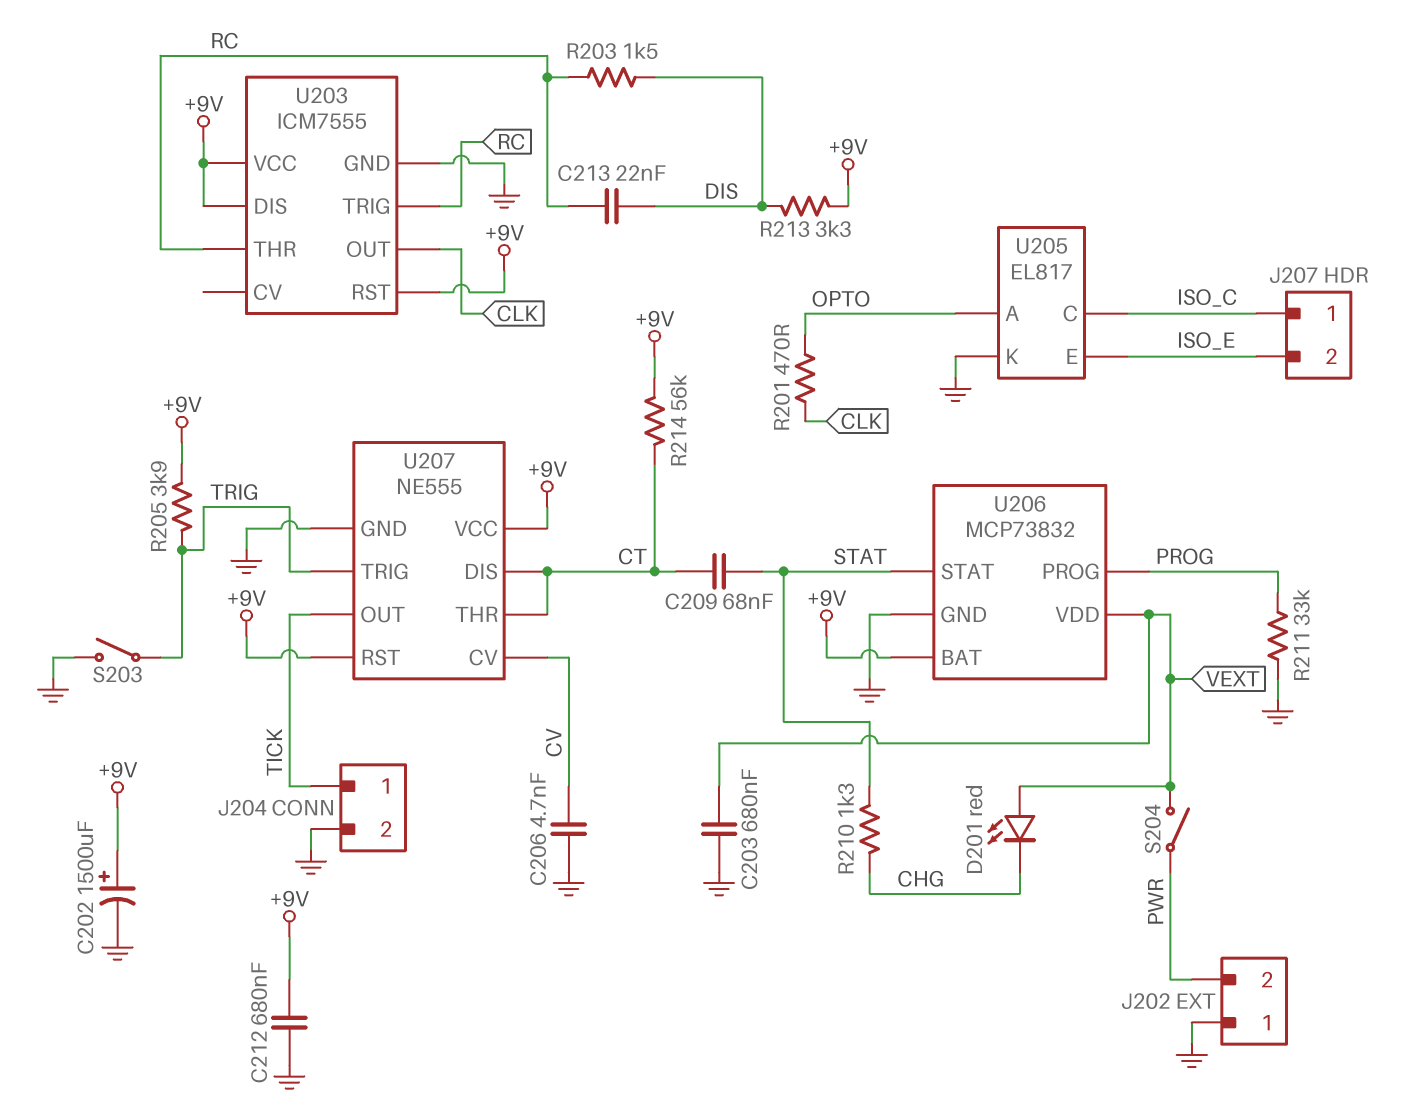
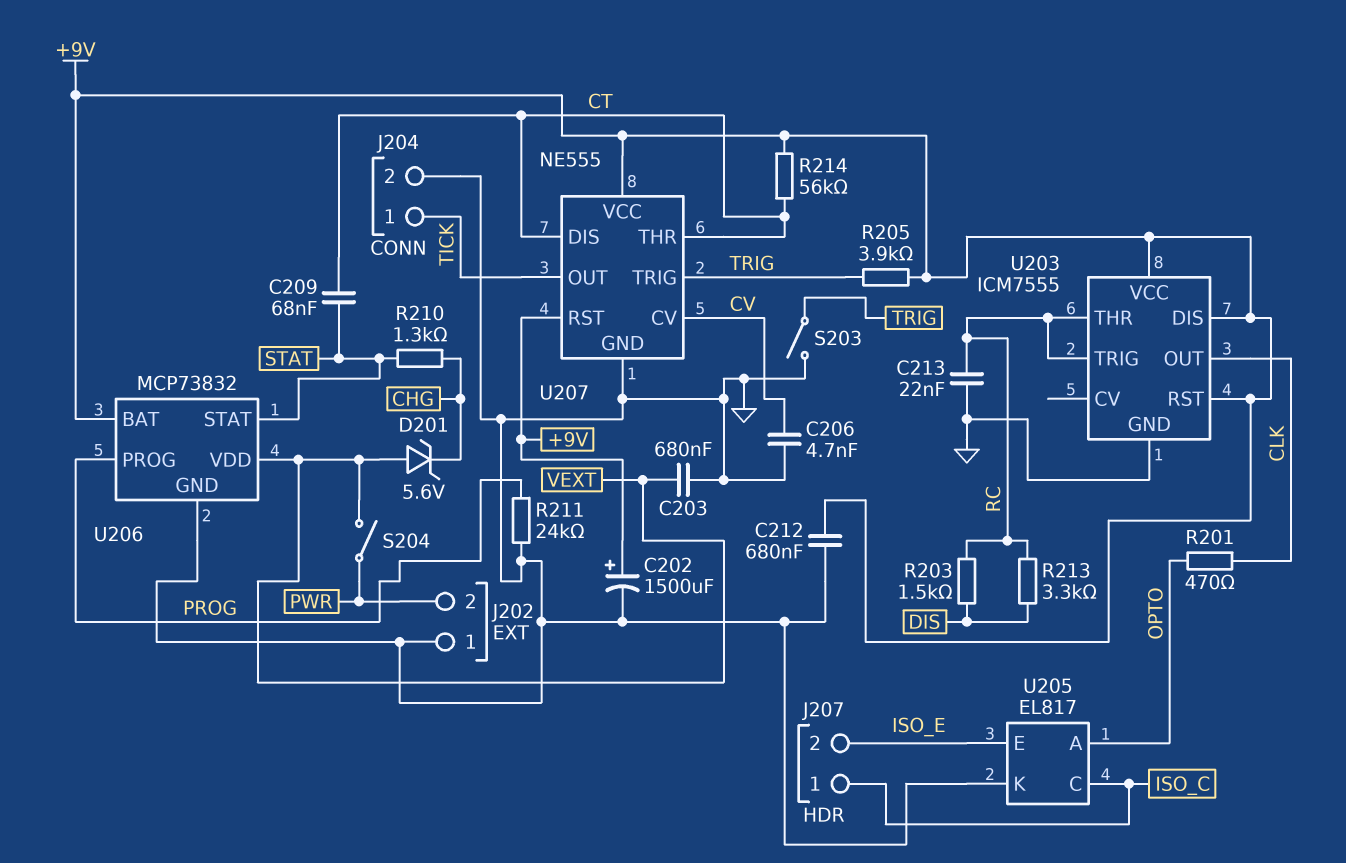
C213: 22nF (DIS, RC) -> 22nF (GND, RC)
D201: LED red (A VEXT, K CHG) -> zener 5.6V (A VEXT, K CHG)
R211: 33k (GND, PROG) -> 24k (GND, PROG)
R213: 3.3k (+9V, DIS) -> 3.3k (DIS, RC)

